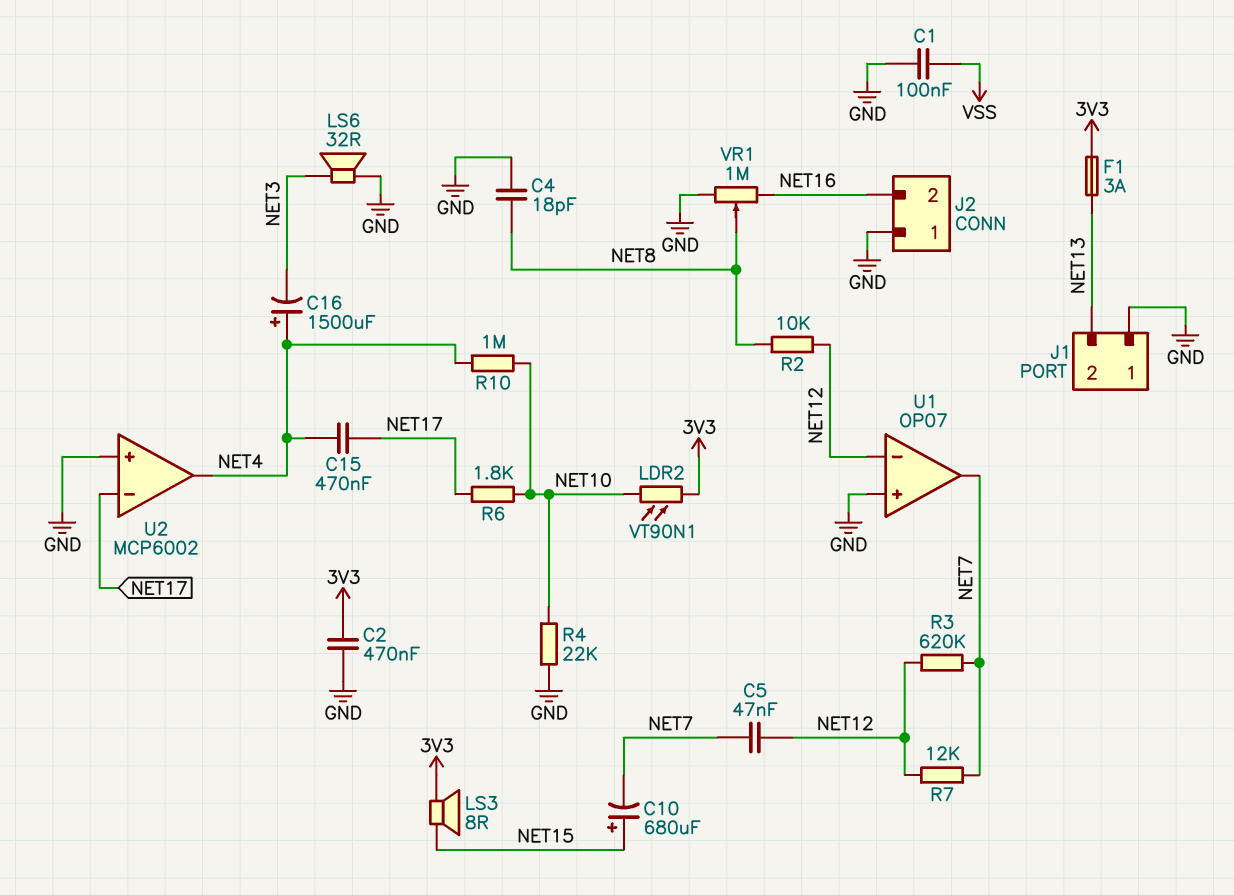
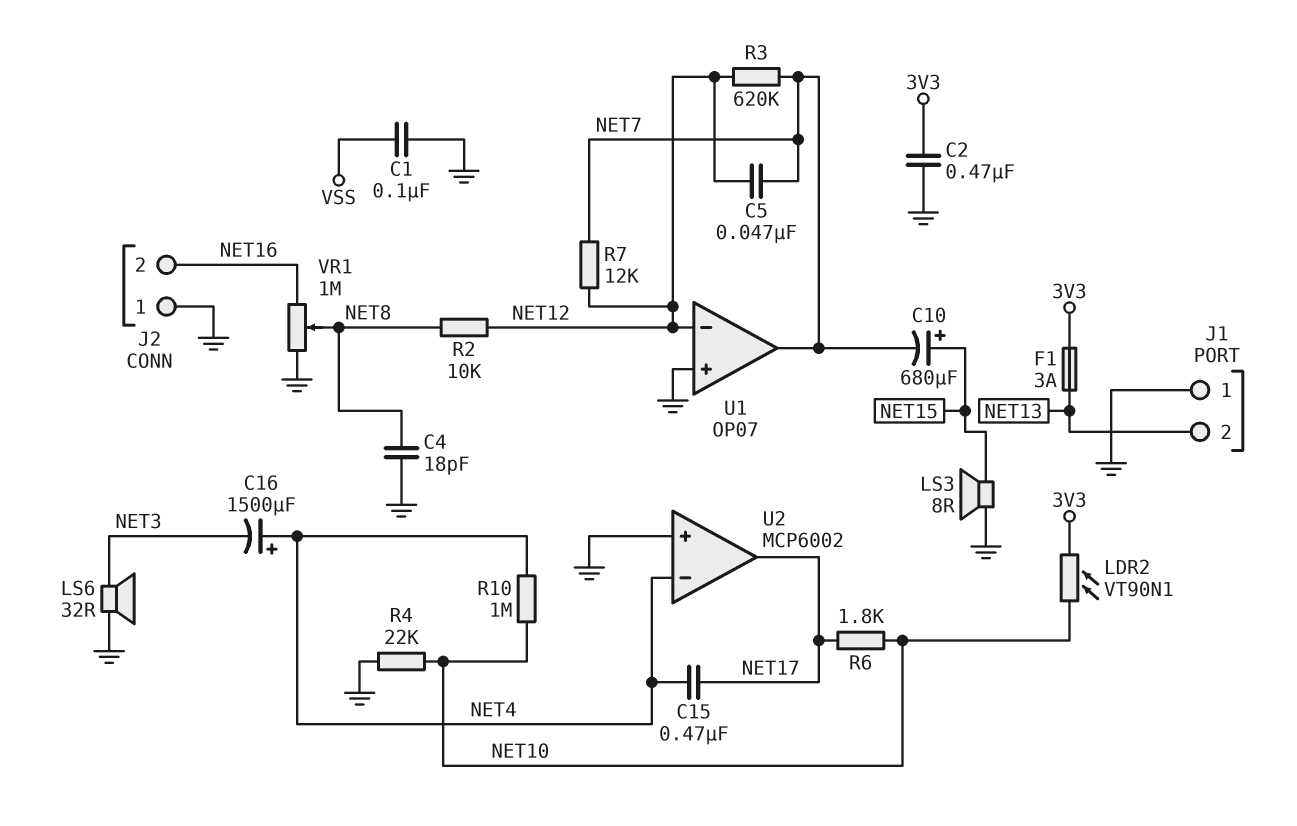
LS3: speaker 8R (3V3, NET15) -> speaker 8R (GND, NET15)
U2 pin in-: NET17 -> NET4
U2 pin out: NET4 -> NET17

